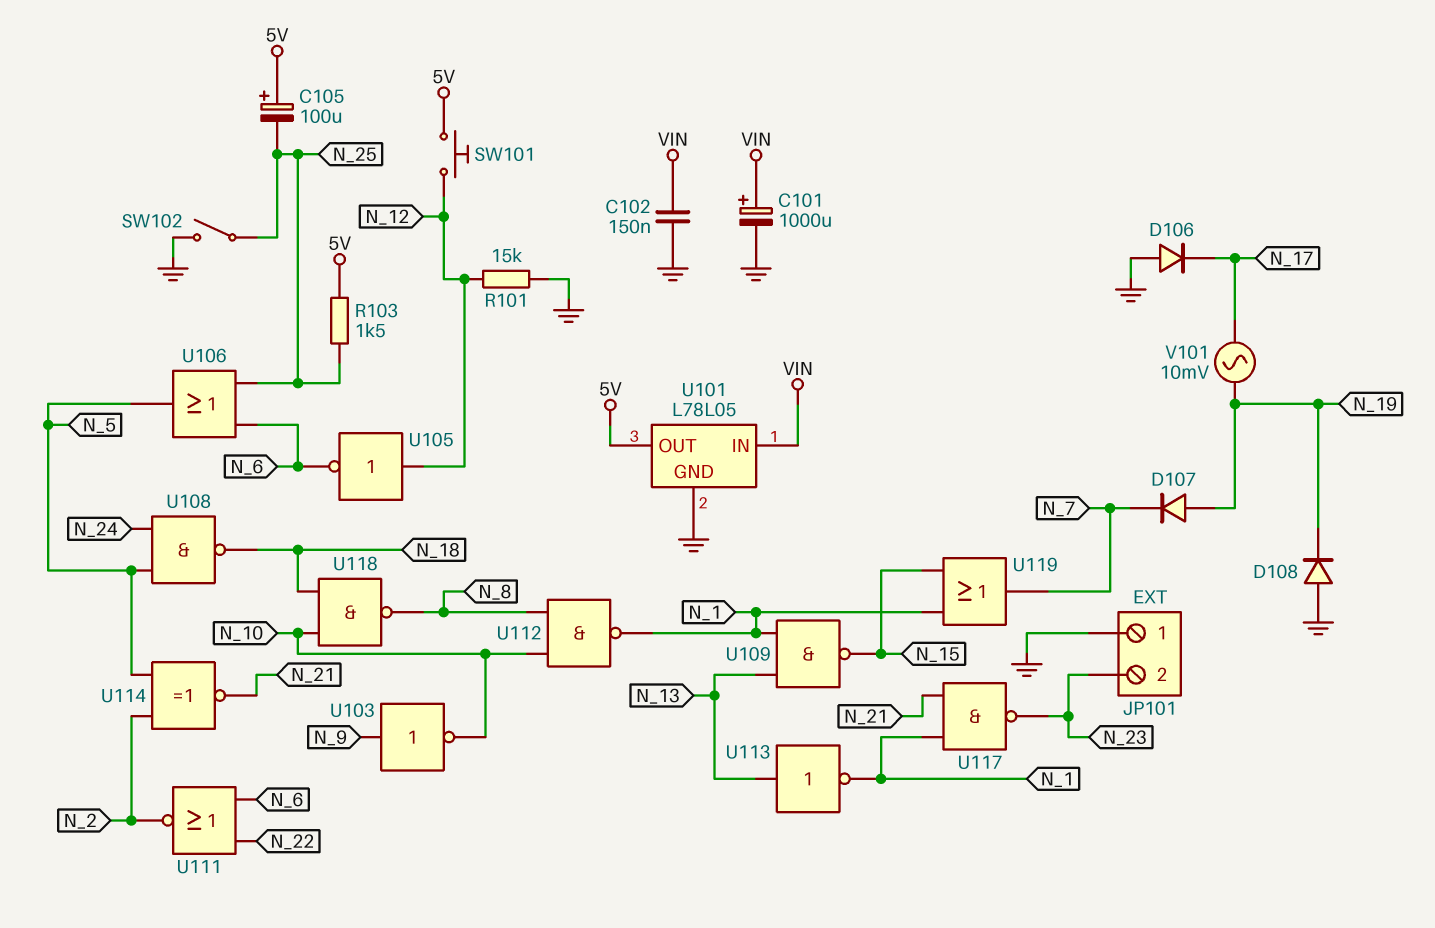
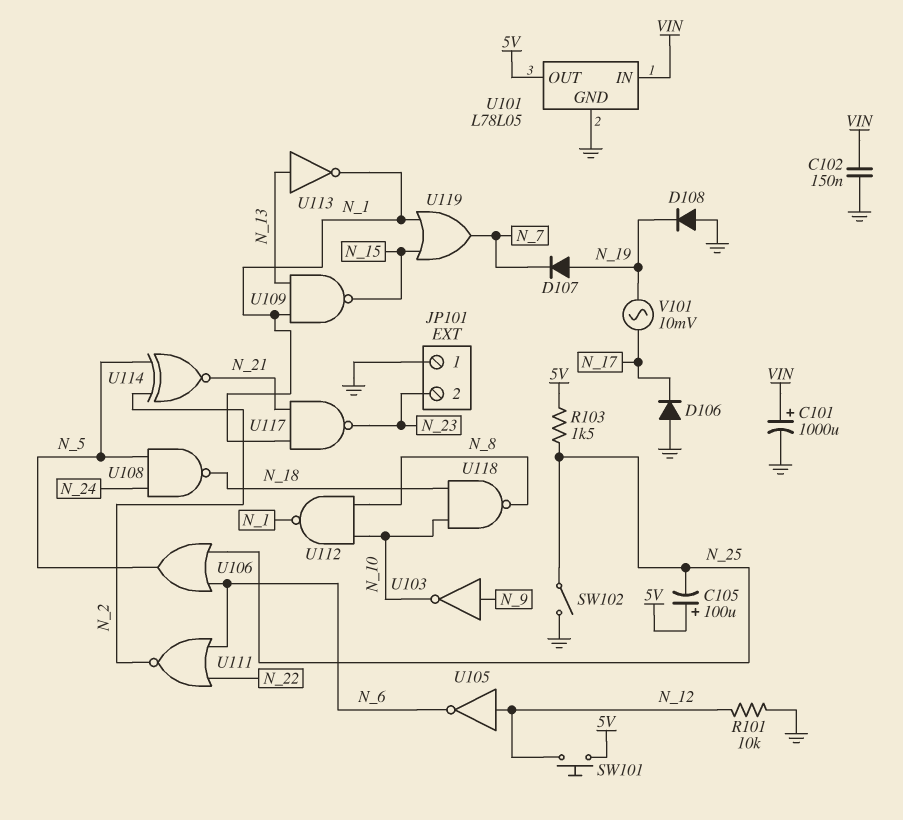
R101: 15k (GND, N_12) -> 10k (GND, N_12)

